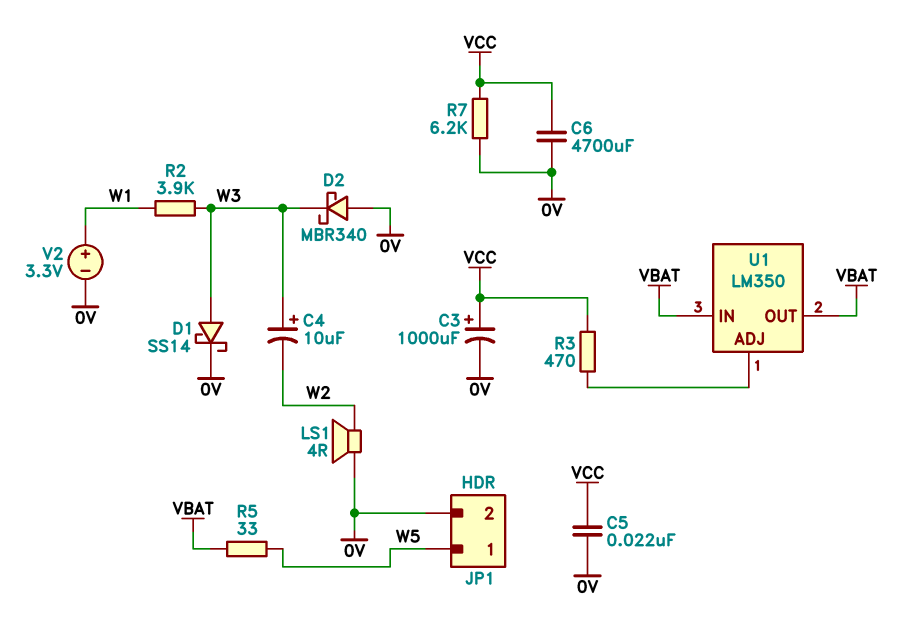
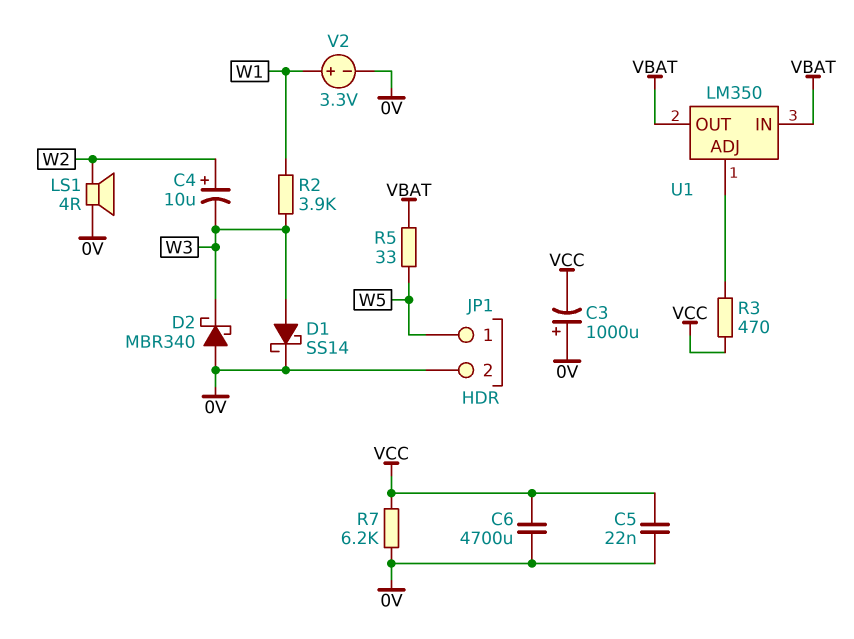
C3: 1000uF (plus VCC, minus 0V) -> 1000uF (plus 0V, minus VCC)
C4: 10uF (plus W3, minus W2) -> 10uF (plus W2, minus W3)

